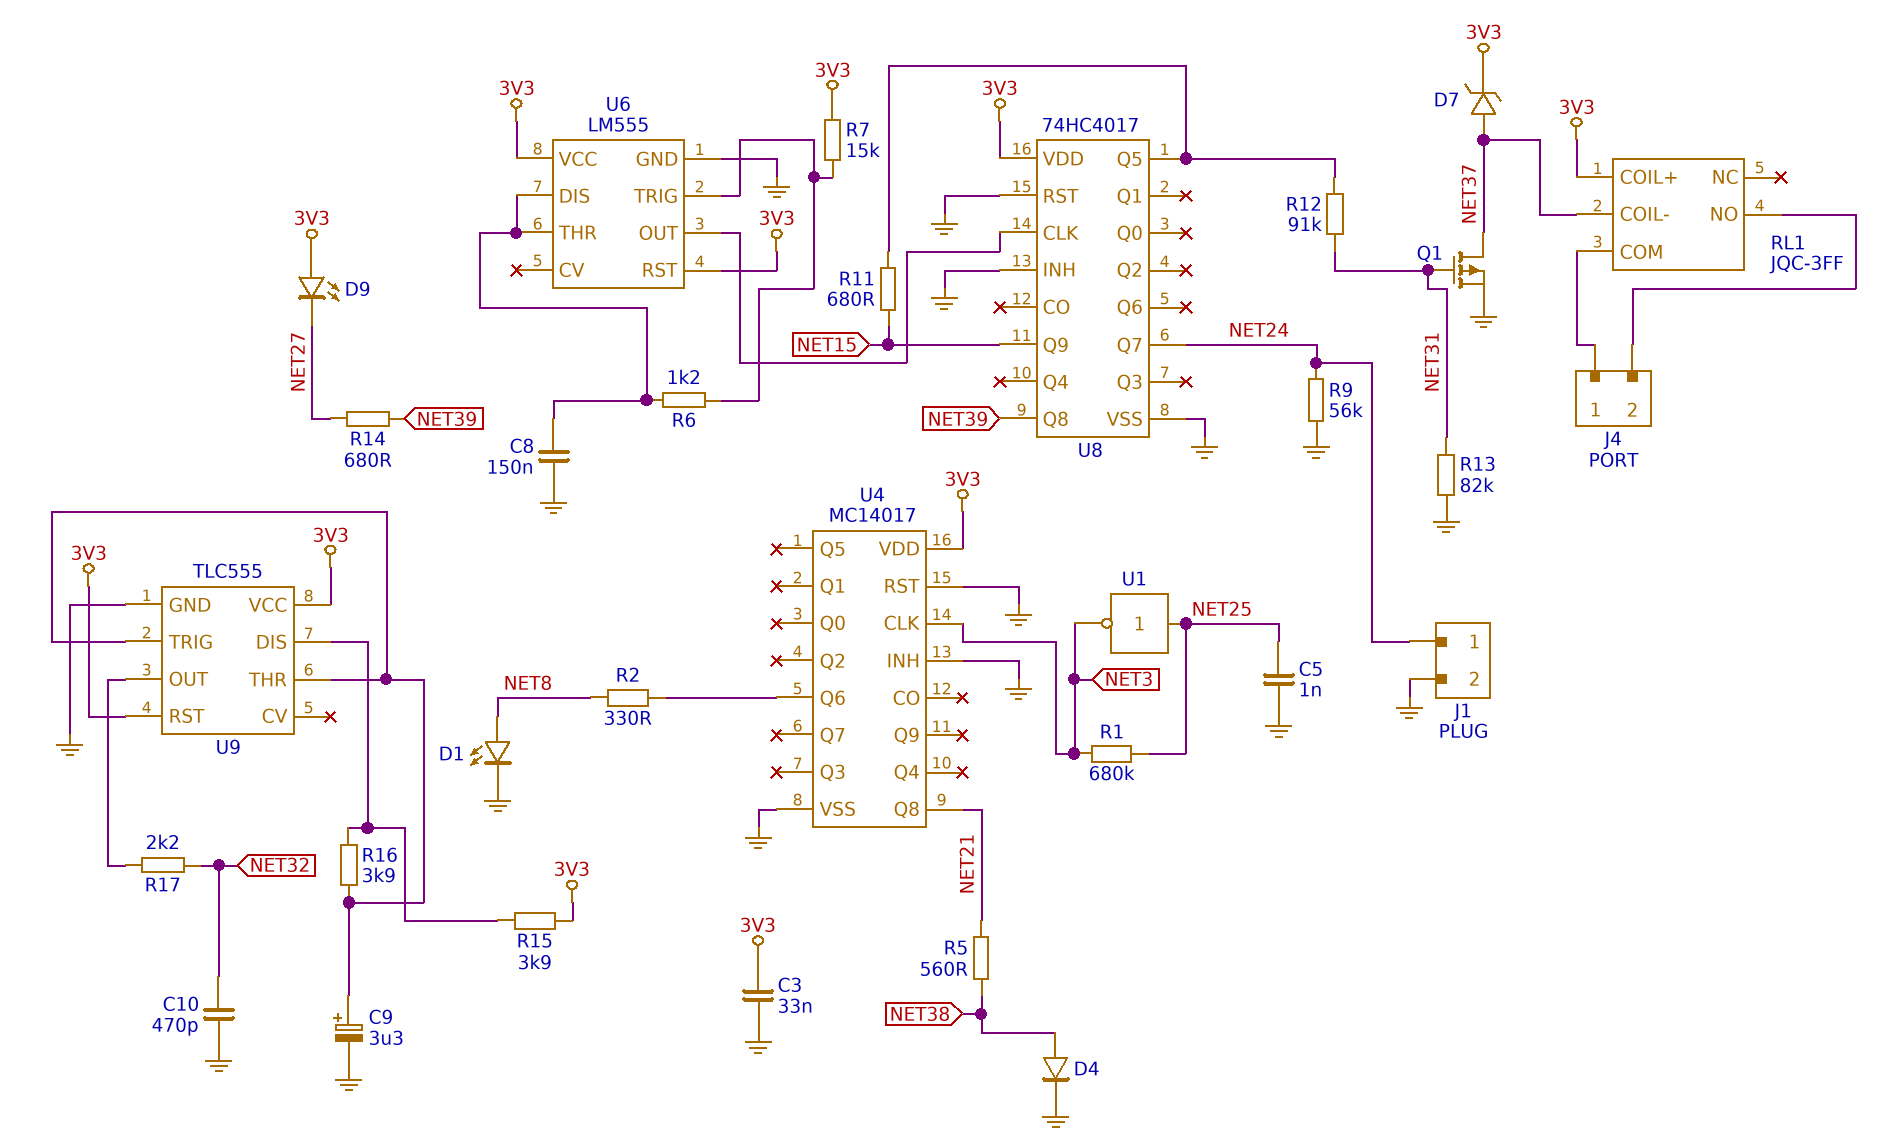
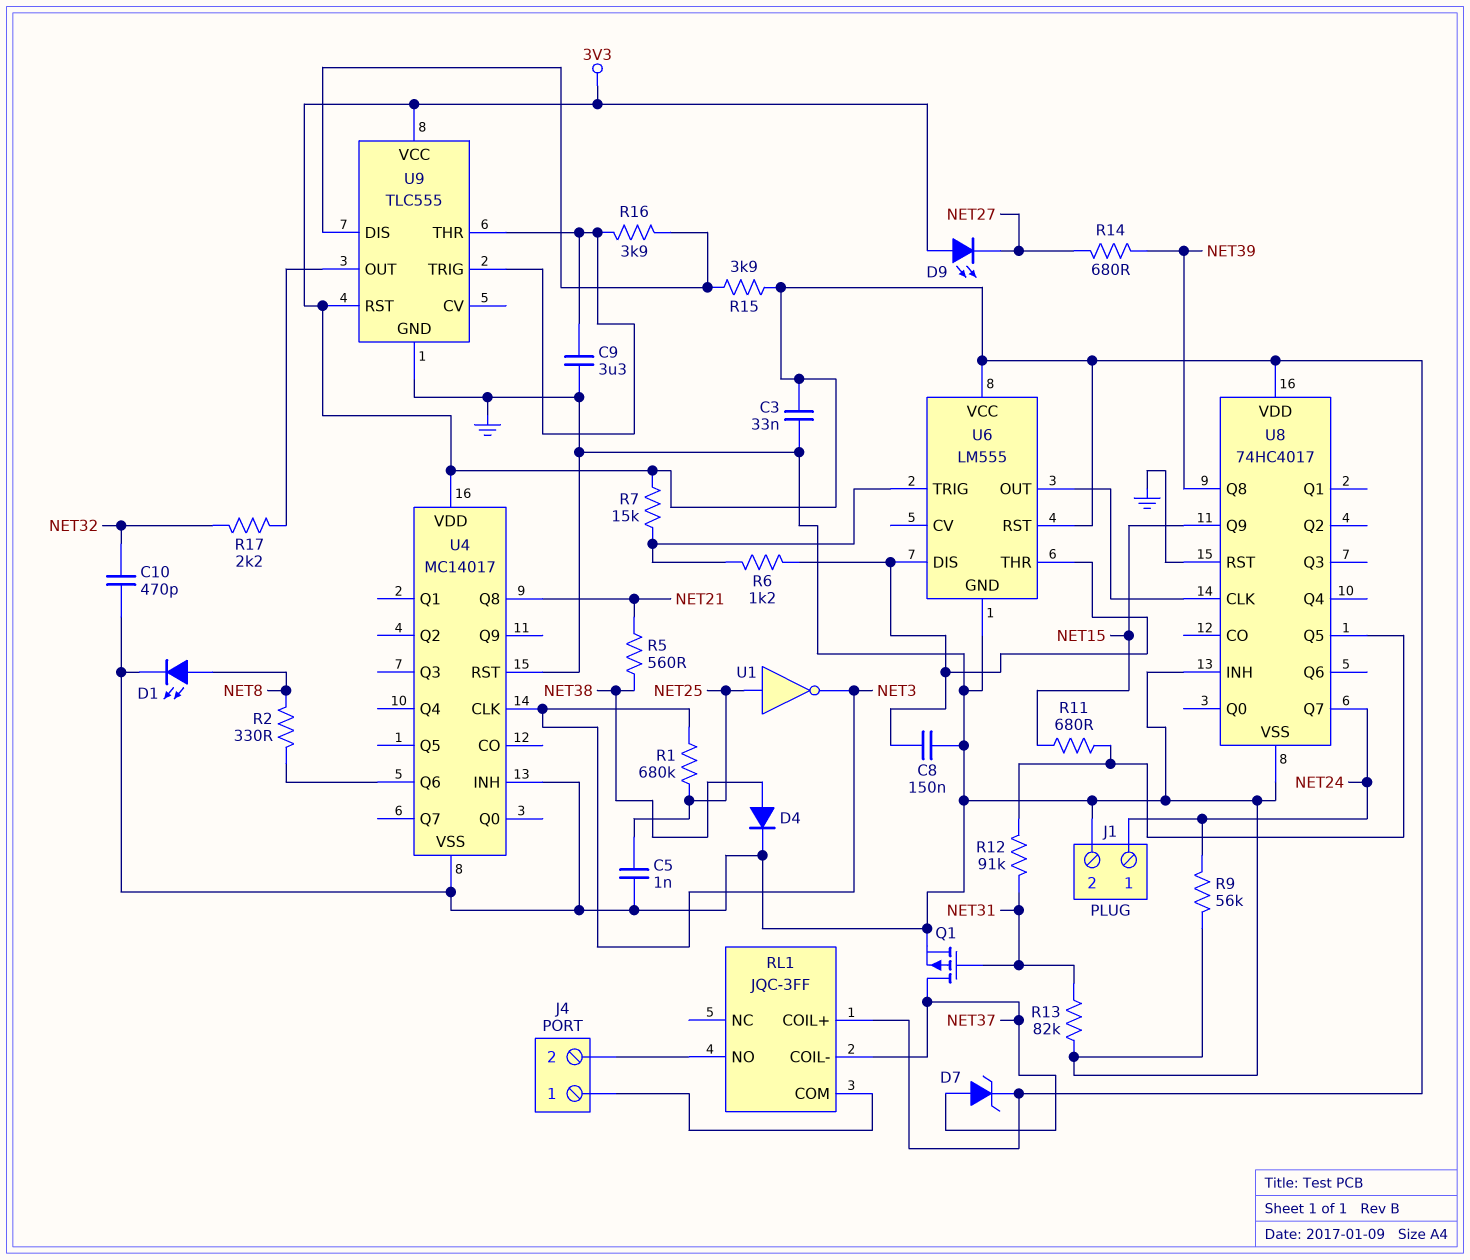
C9: 3.3uF (plus U9/THR, minus GND) -> 3.3uF (GND, U9/THR)

